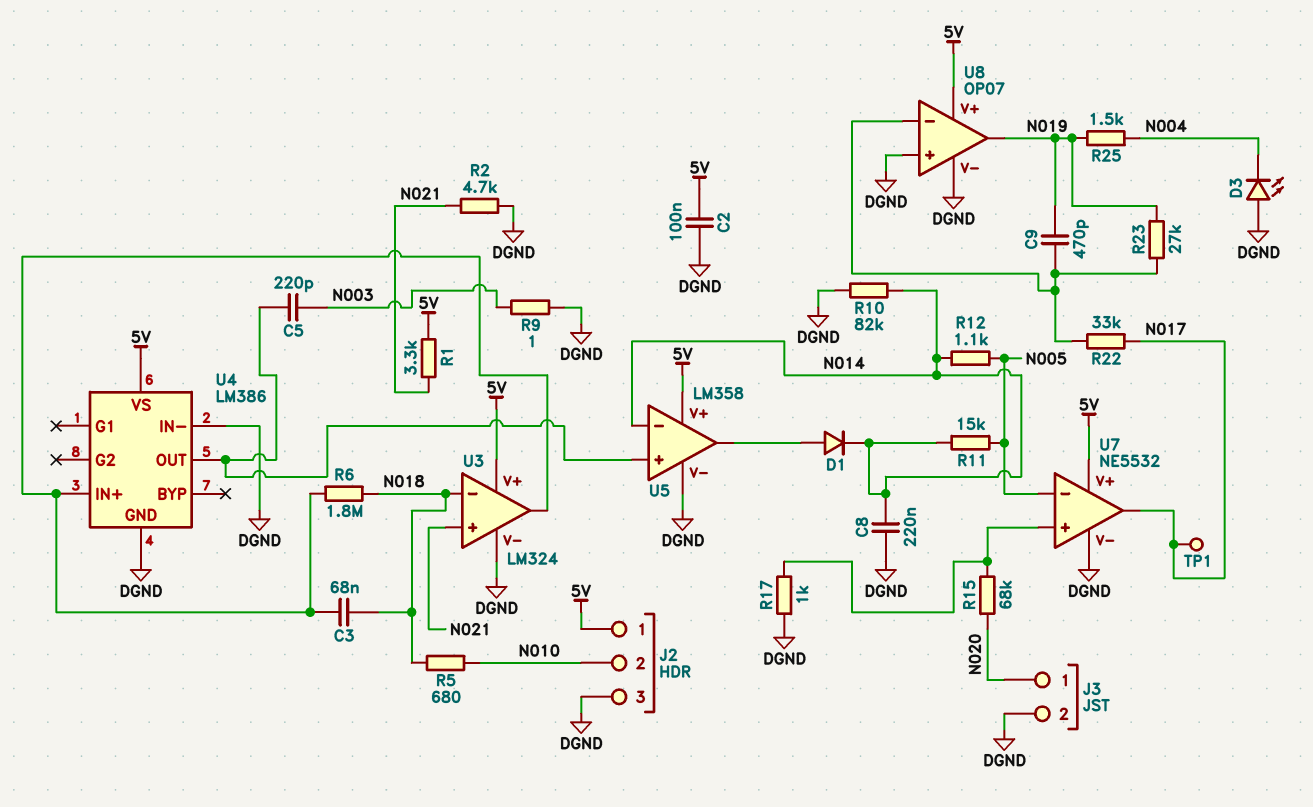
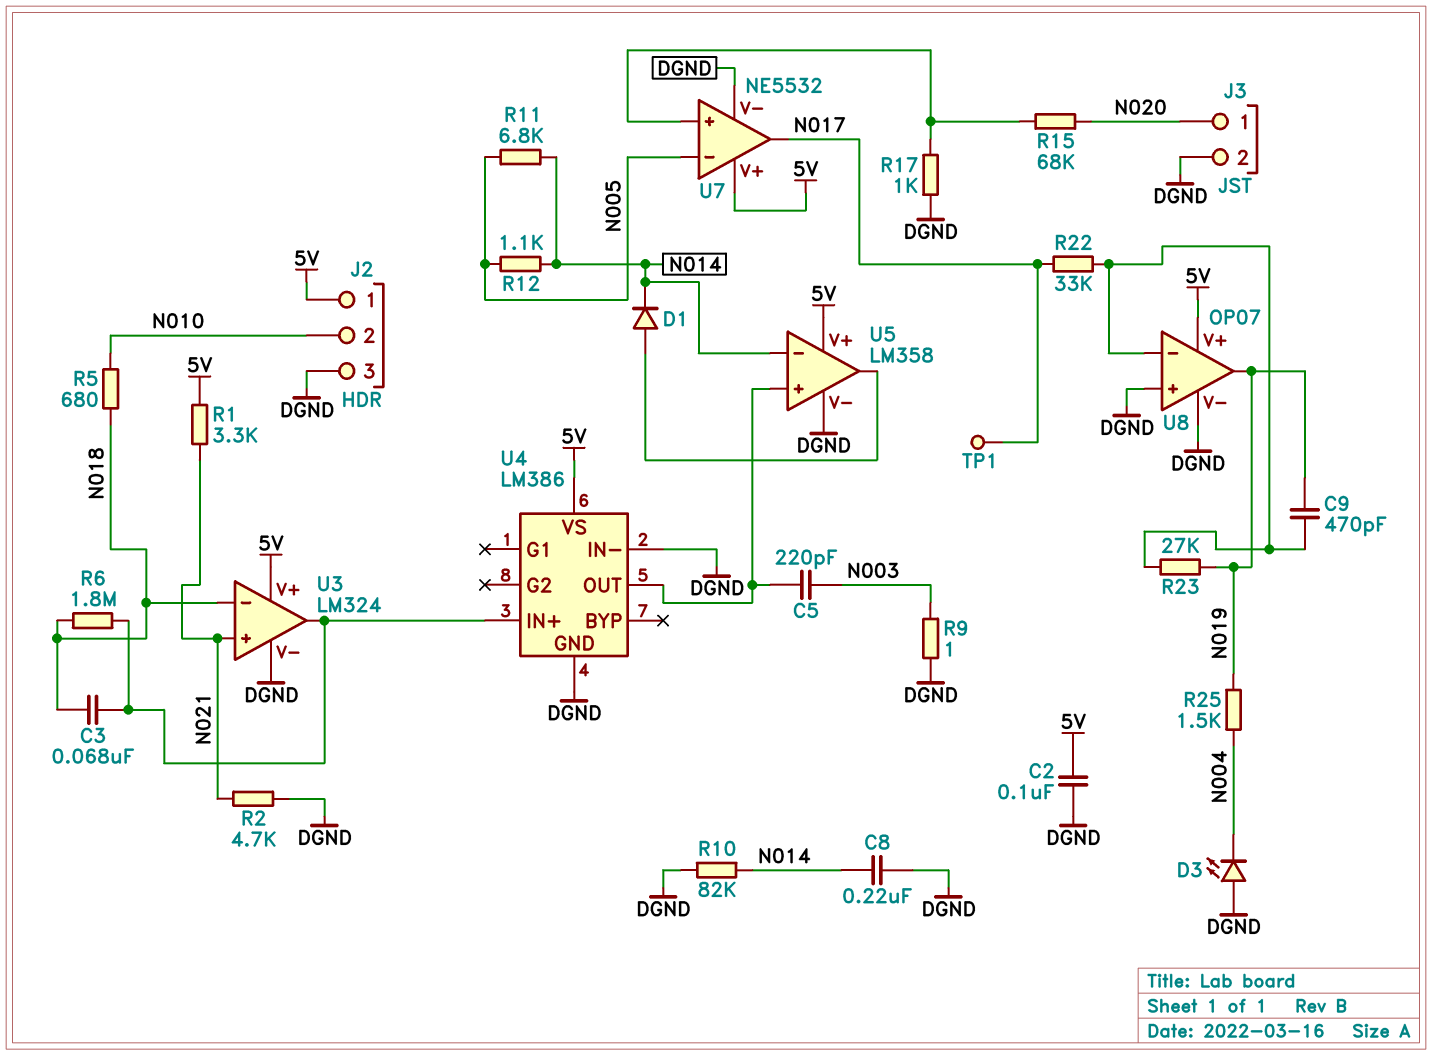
R11: 15k (N005, N014) -> 6.8k (N005, N014)

